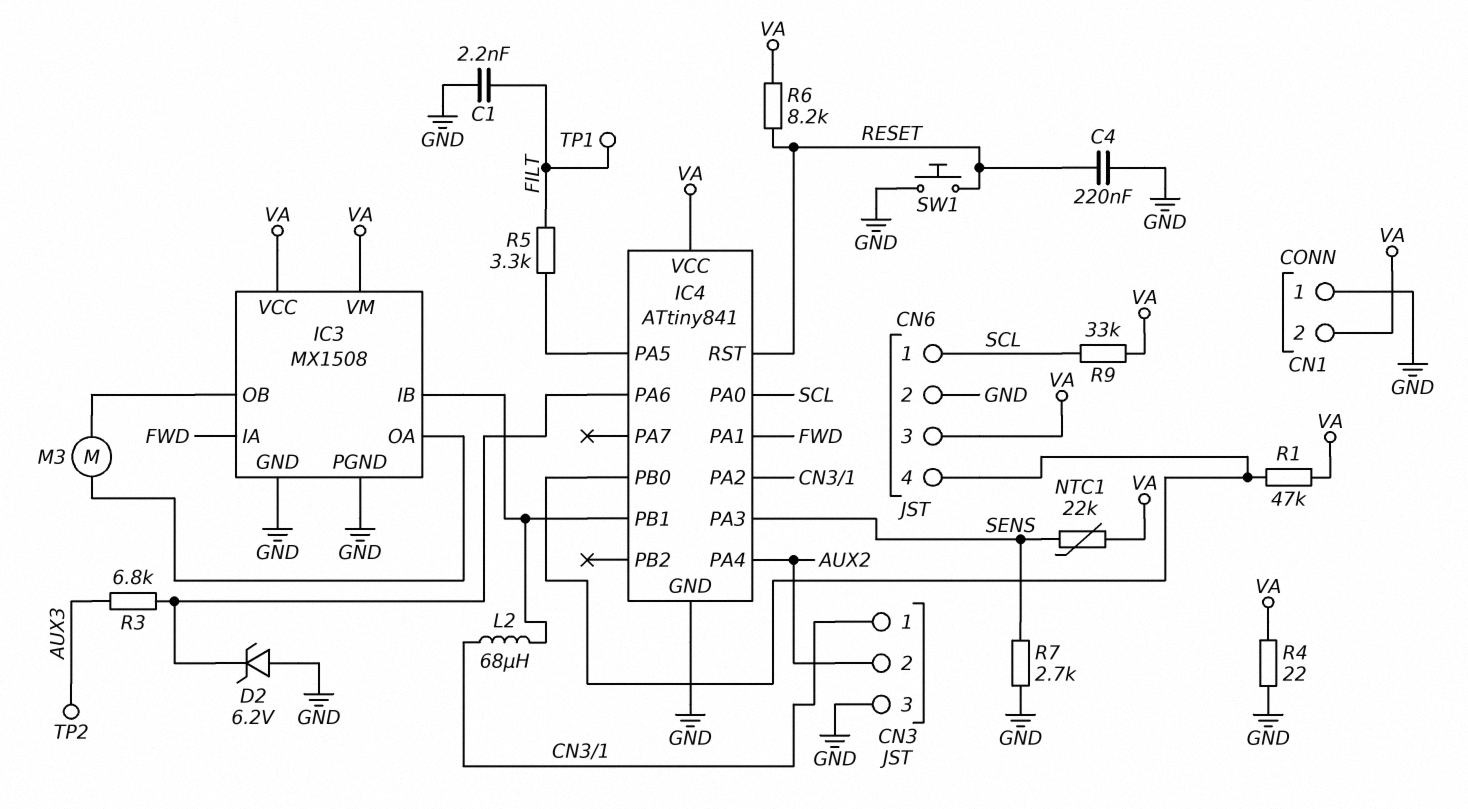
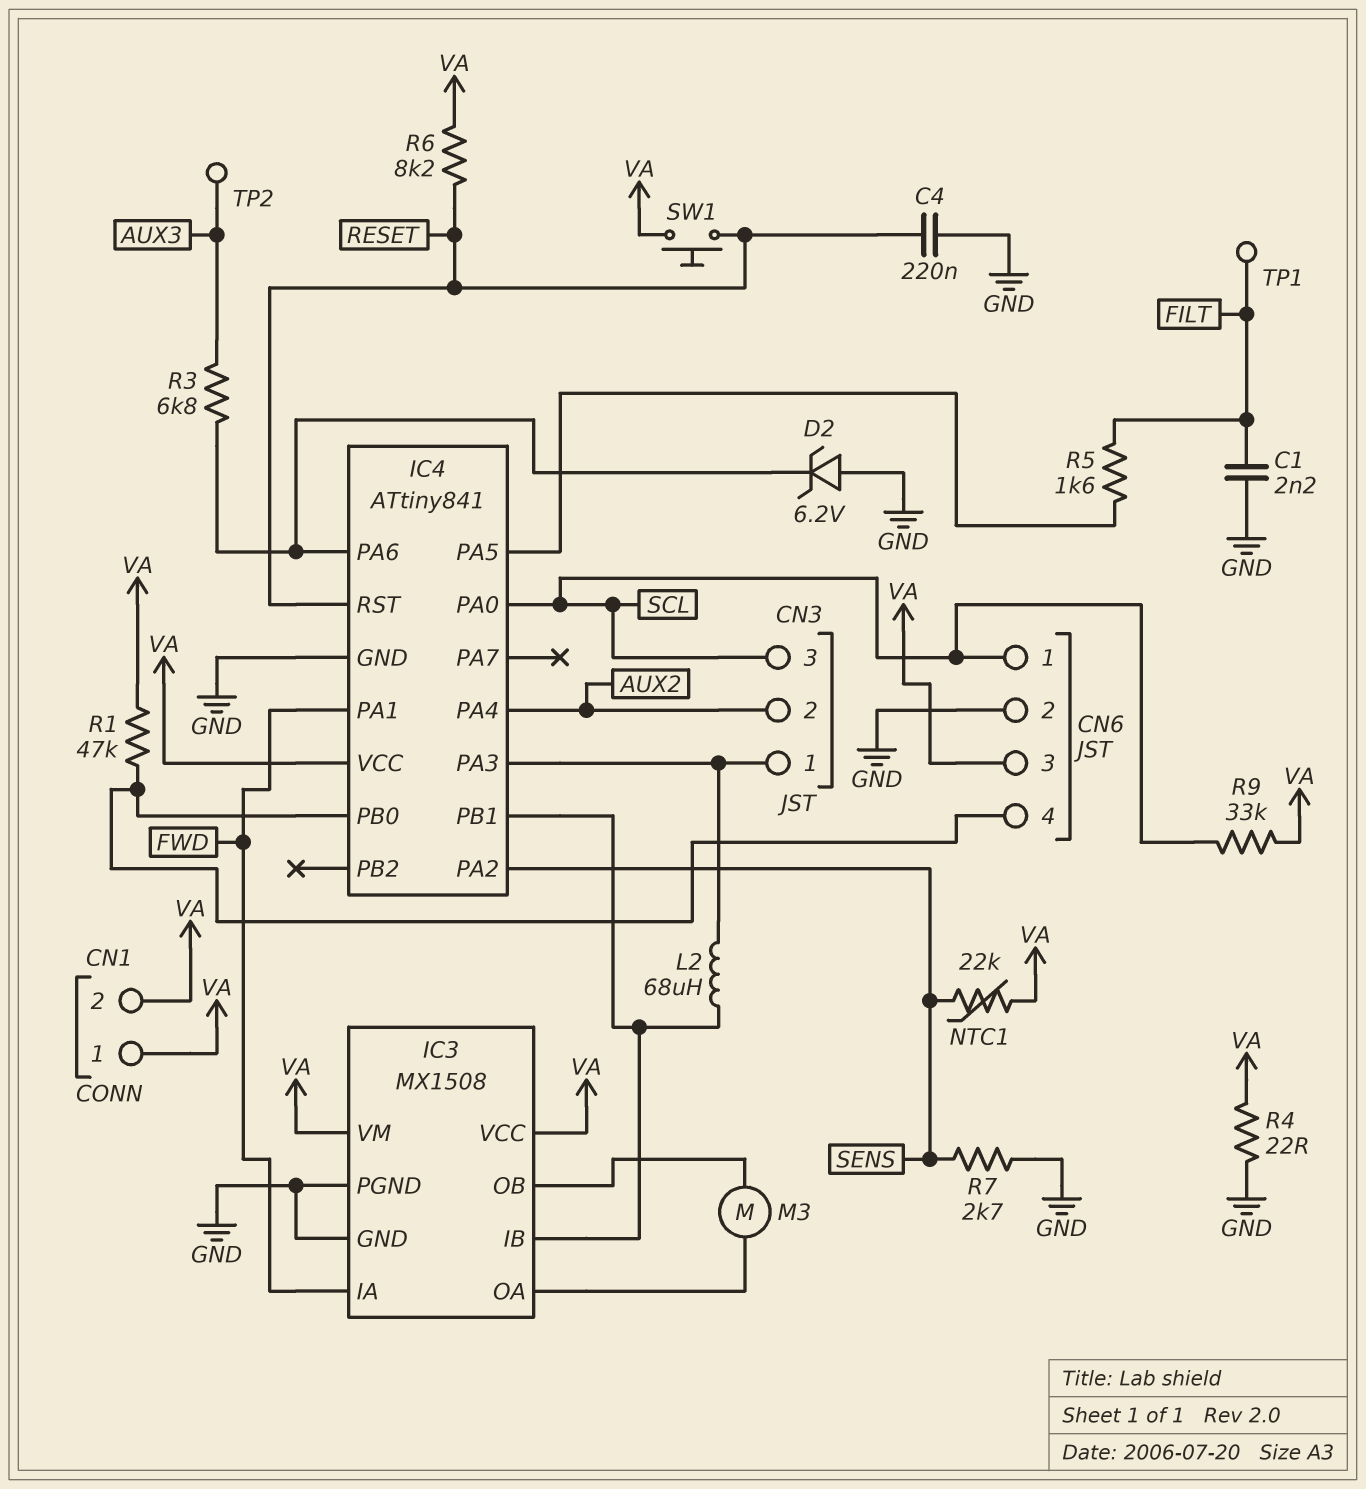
CN1 pin 1: GND -> VA
CN3 pin 3: GND -> SCL
IC4 pin PA2: CN3/1 -> SENS
IC4 pin PA3: SENS -> CN3/1
R5: 3.3k (FILT, IC4/PA5) -> 1.6k (FILT, IC4/PA5)
SW1: button (GND, RESET) -> button (RESET, VA)

